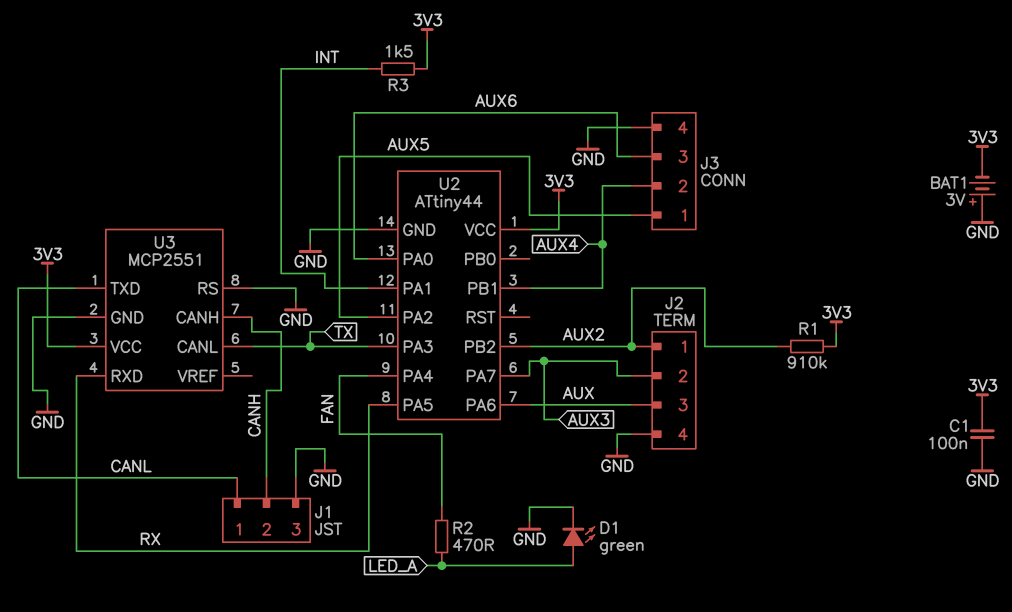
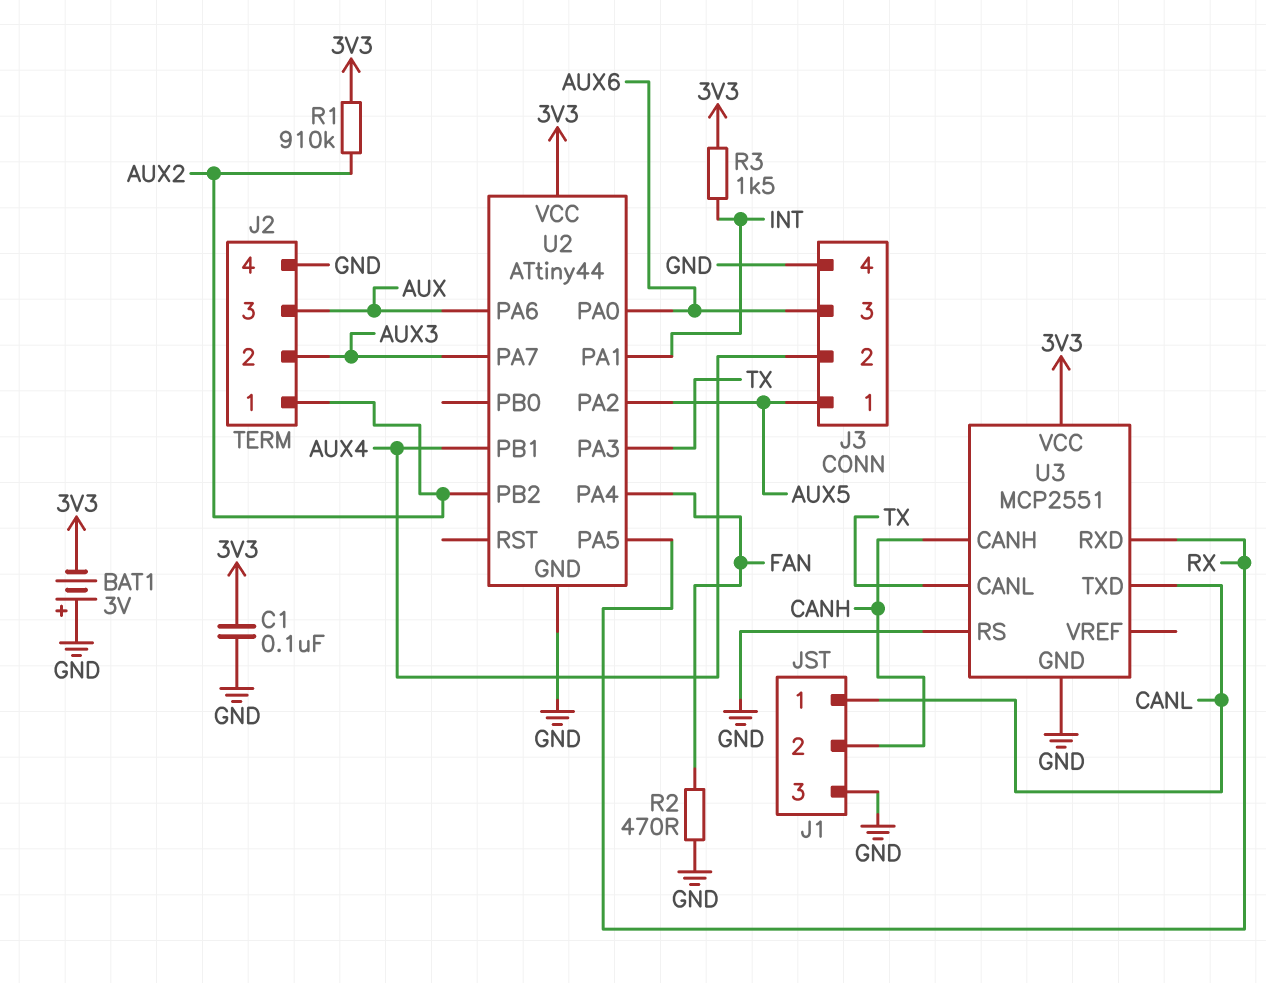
D1: LED green (A LED_A, K GND) -> none
R2: 470 (FAN, LED_A) -> 470 (FAN, GND)

